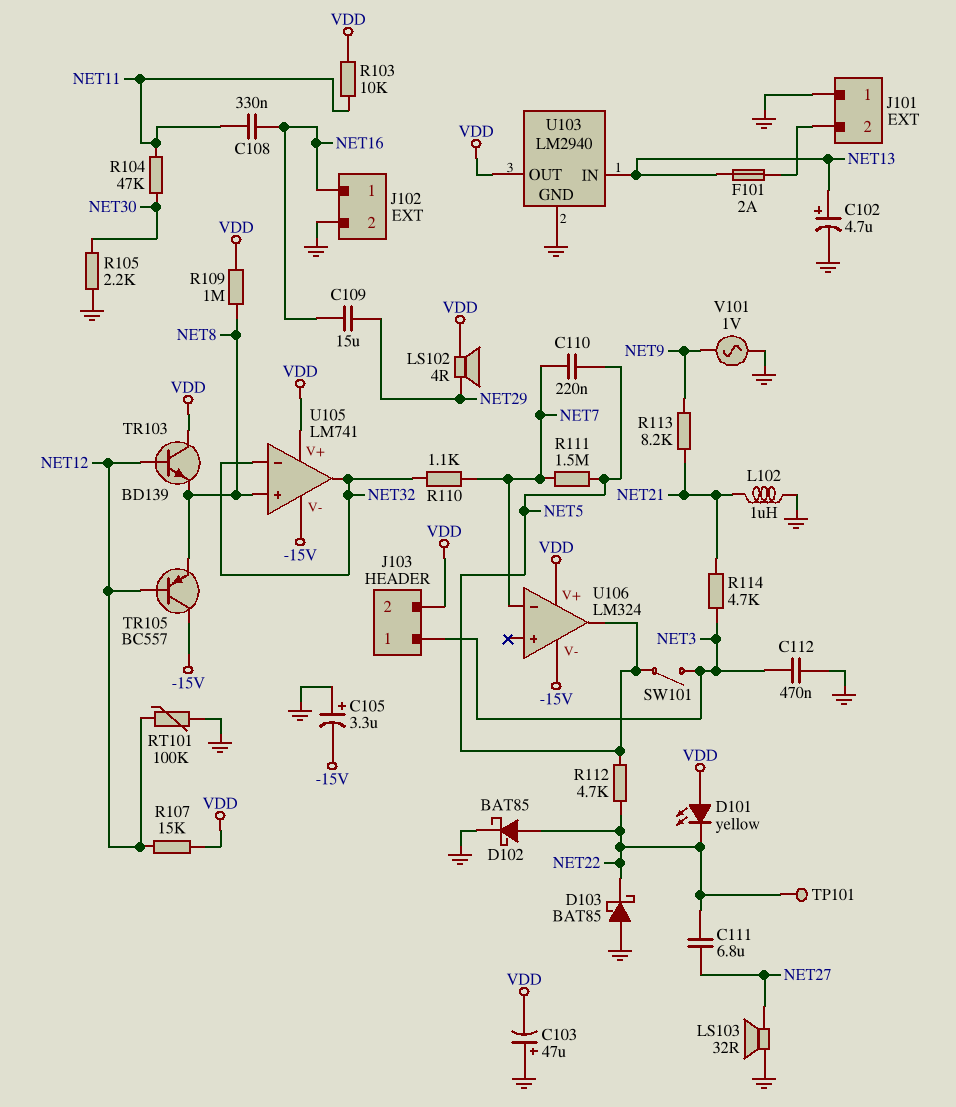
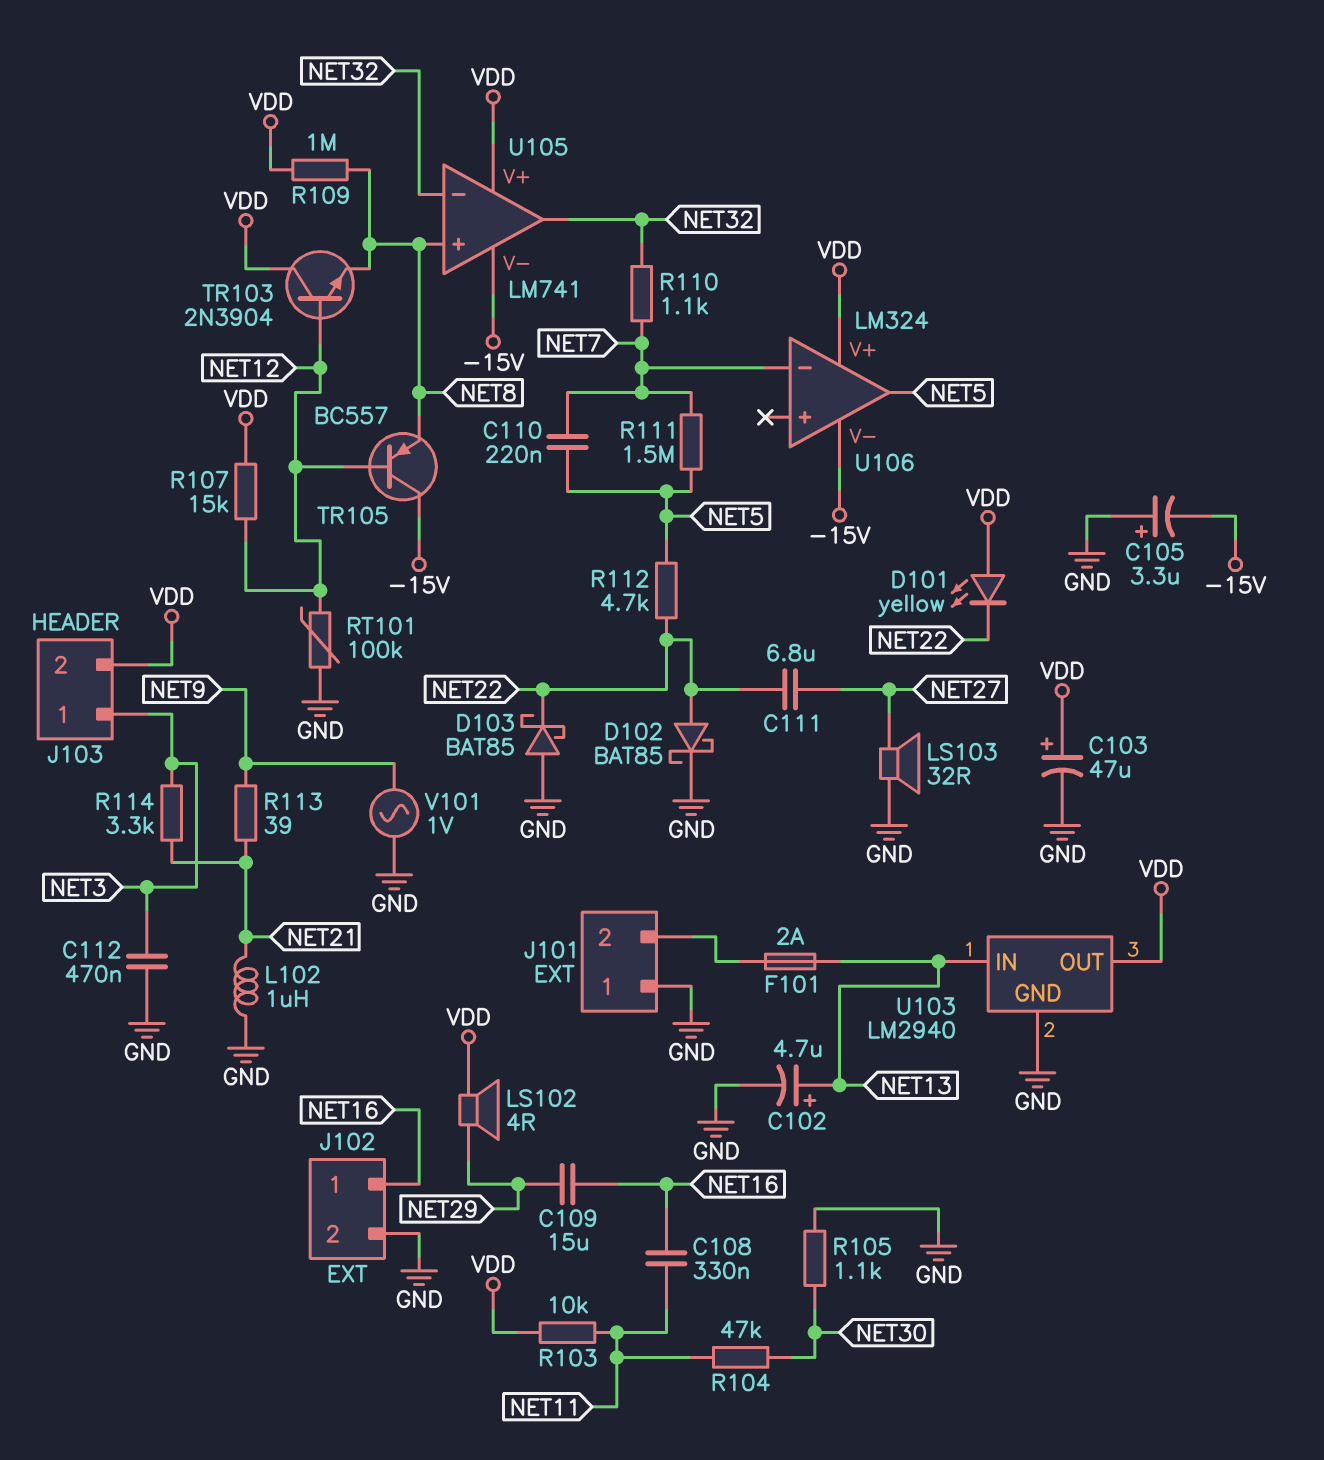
C103: 47uF (plus GND, minus VDD) -> 47uF (plus VDD, minus GND)
R105: 2.2k (GND, NET30) -> 1.1k (GND, NET30)
R113: 8.2k (NET9, NET21) -> 39 (NET9, NET21)
R114: 4.7k (NET3, NET21) -> 3.3k (NET3, NET21)
SW101: switch (NET3, NET5) -> none
TP101: test point (NET22) -> none
TR103: NPN BD139 (B NET12, C VDD, E NET8) -> NPN 2N3904 (B NET12, C VDD, E NET8)

